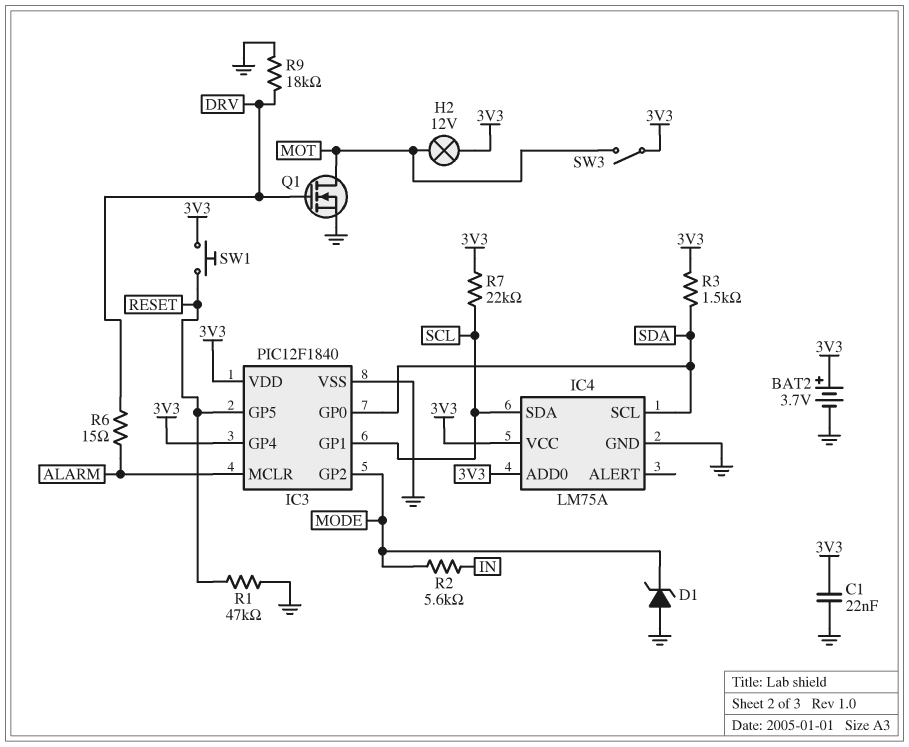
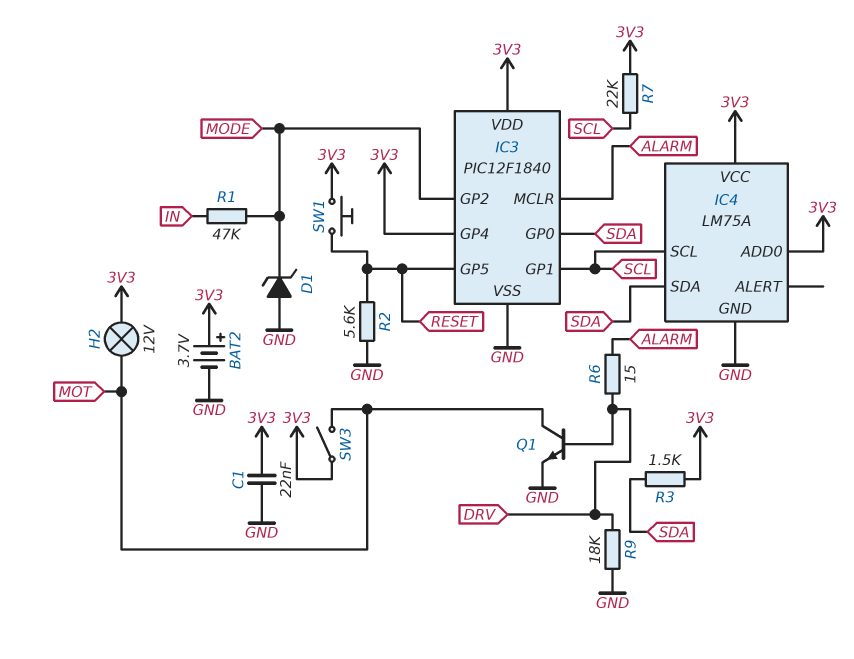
IC4 pin SCL: SDA -> SCL
IC4 pin SDA: SCL -> SDA
Q1: NMOS (G DRV, D MOT, S GND) -> NPN (B DRV, C MOT, E GND)
R1: 47k (GND, RESET) -> 47k (IN, MODE)
R2: 5.6k (IN, MODE) -> 5.6k (GND, RESET)

